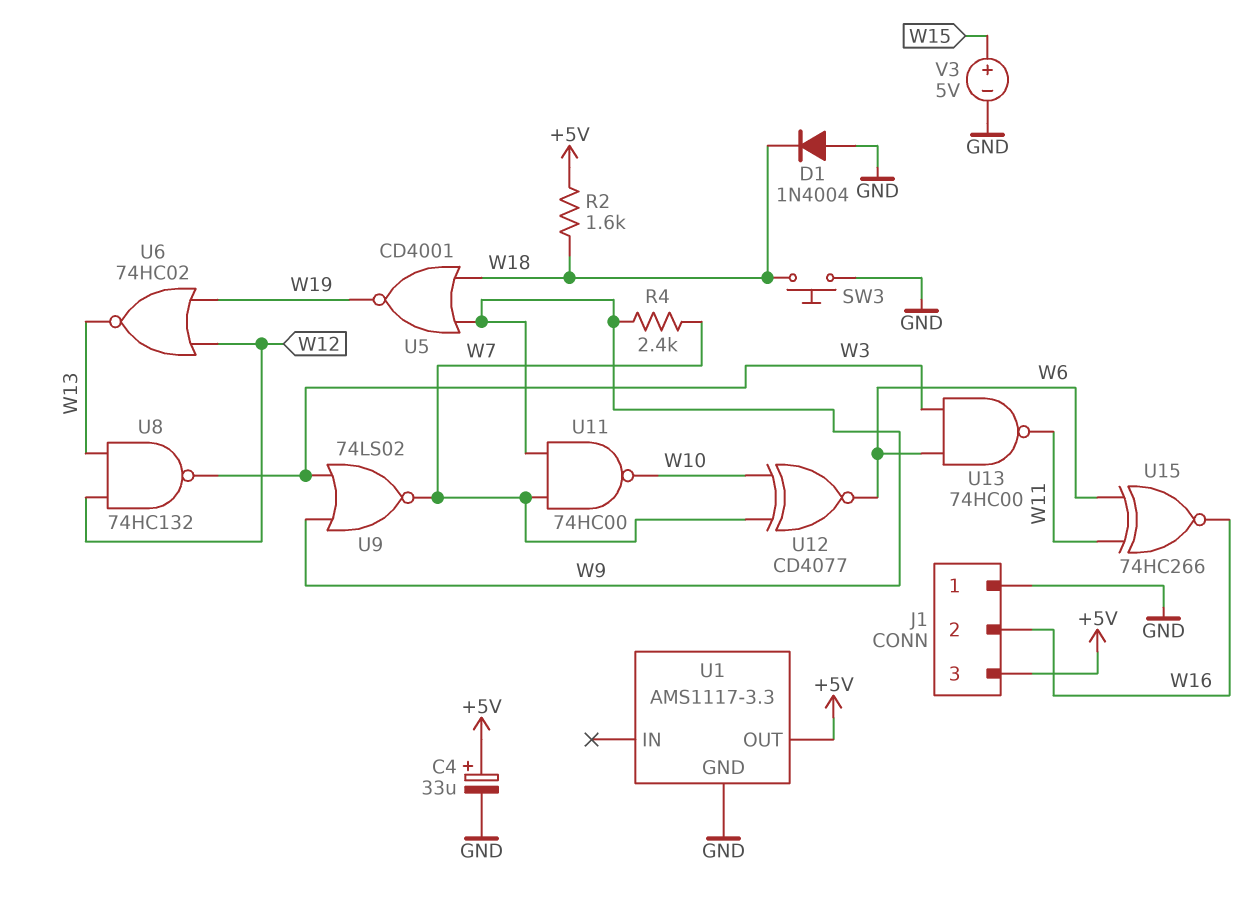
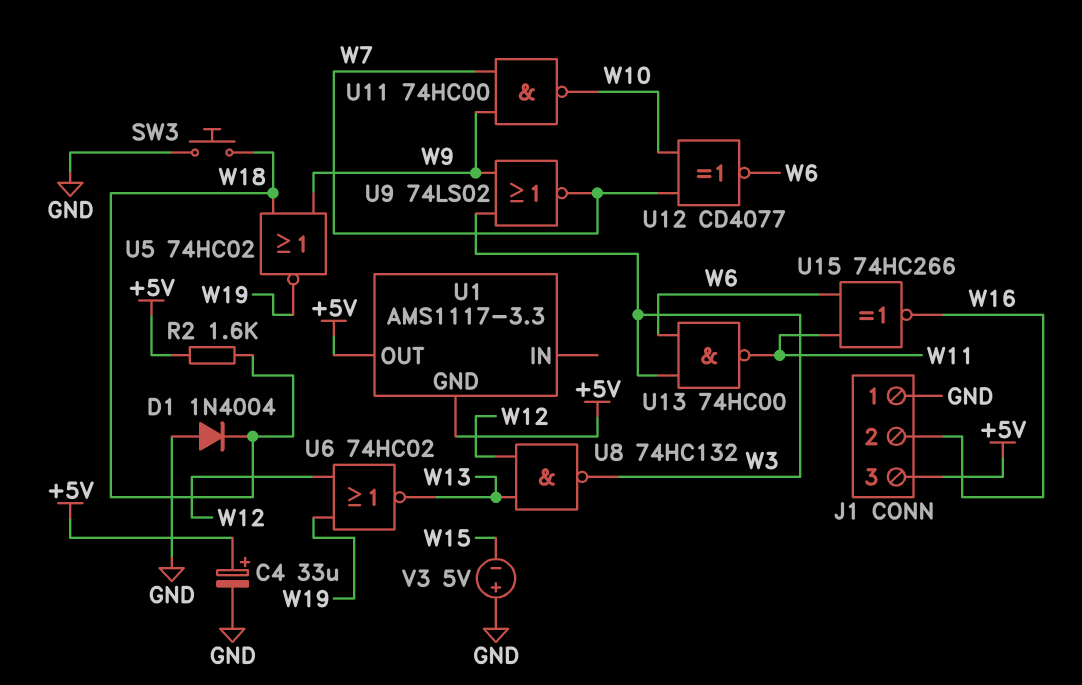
R4: 2.4k (W7, W9) -> none
U1 pin GND: GND -> +5V
U5: NOR CD4001 (in W9, in W18, out W19) -> NOR 74HC02 (in W9, in W18, out W19)
V3: 5V (plus W15, minus GND) -> 5V (plus GND, minus W15)

